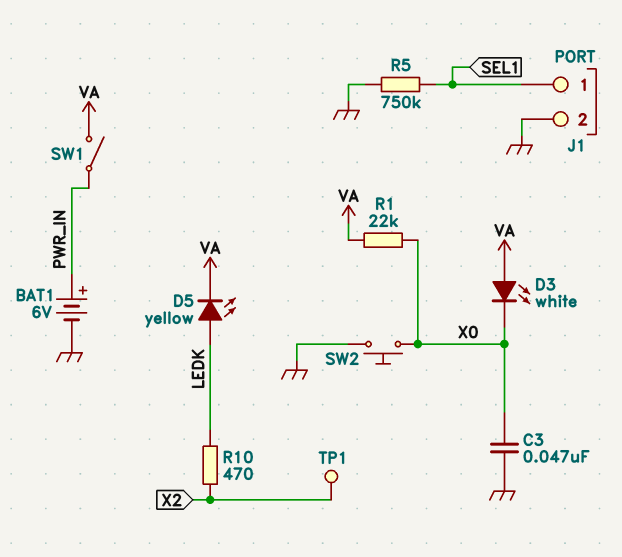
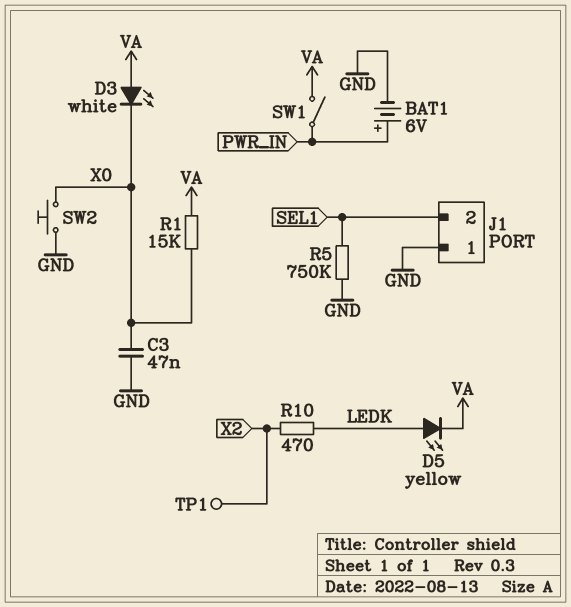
J1 pin 1: SEL1 -> GND
J1 pin 2: GND -> SEL1
R1: 22k (VA, X0) -> 15k (VA, X0)

